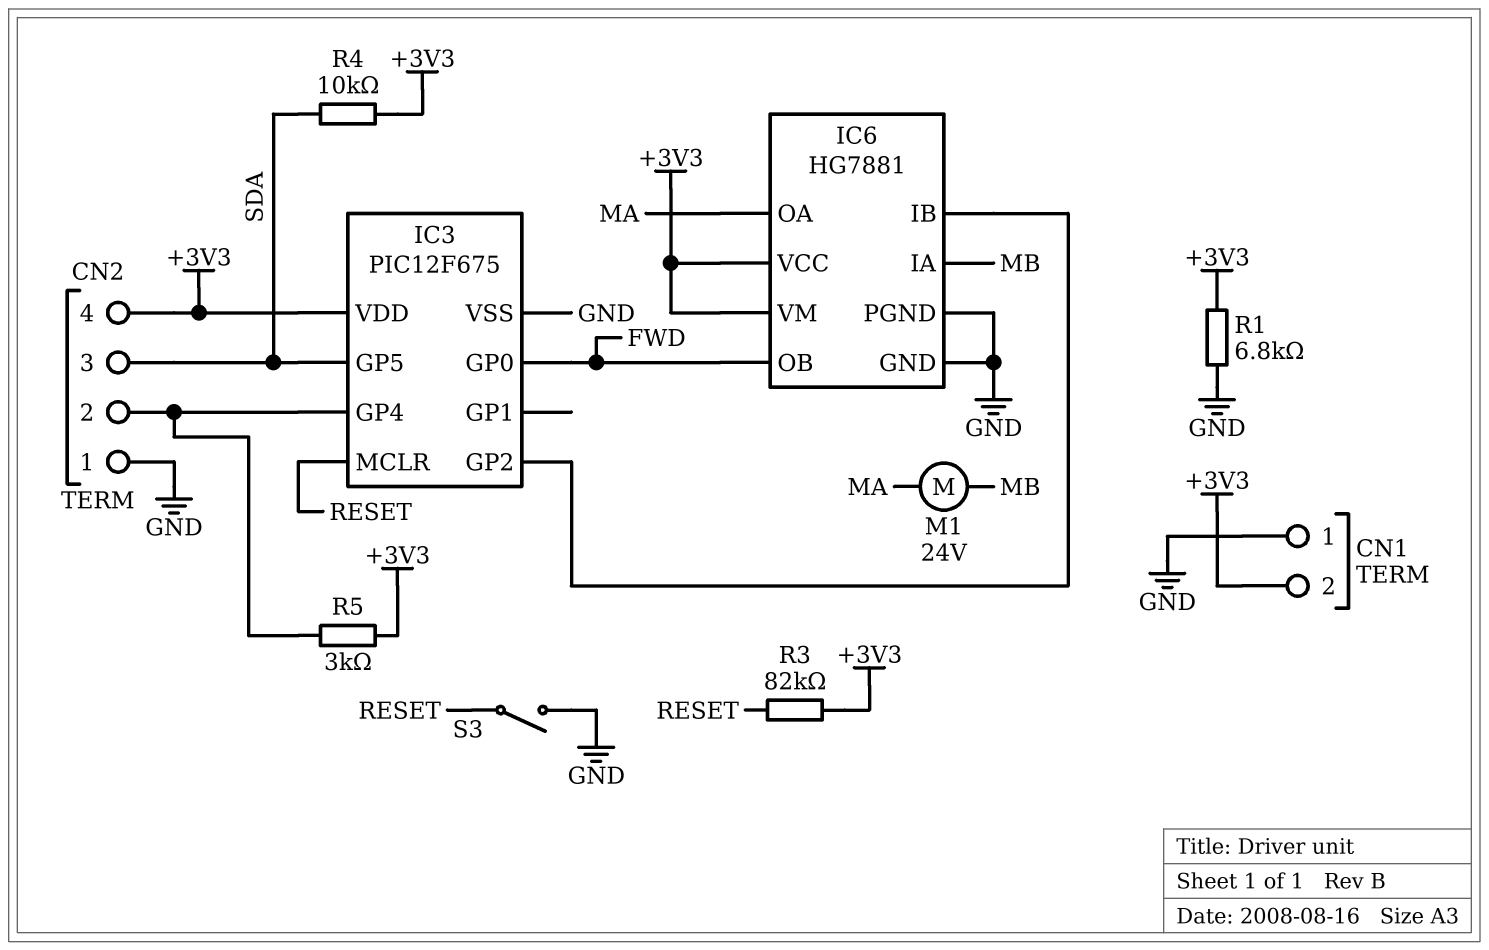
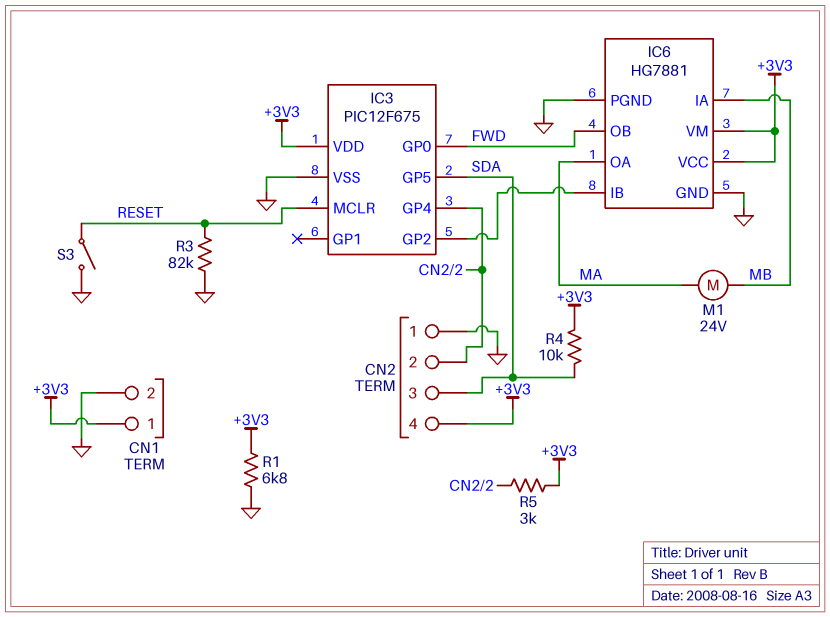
CN1 pin 1: GND -> +3V3
CN1 pin 2: +3V3 -> GND
R3: 82k (+3V3, RESET) -> 82k (GND, RESET)

